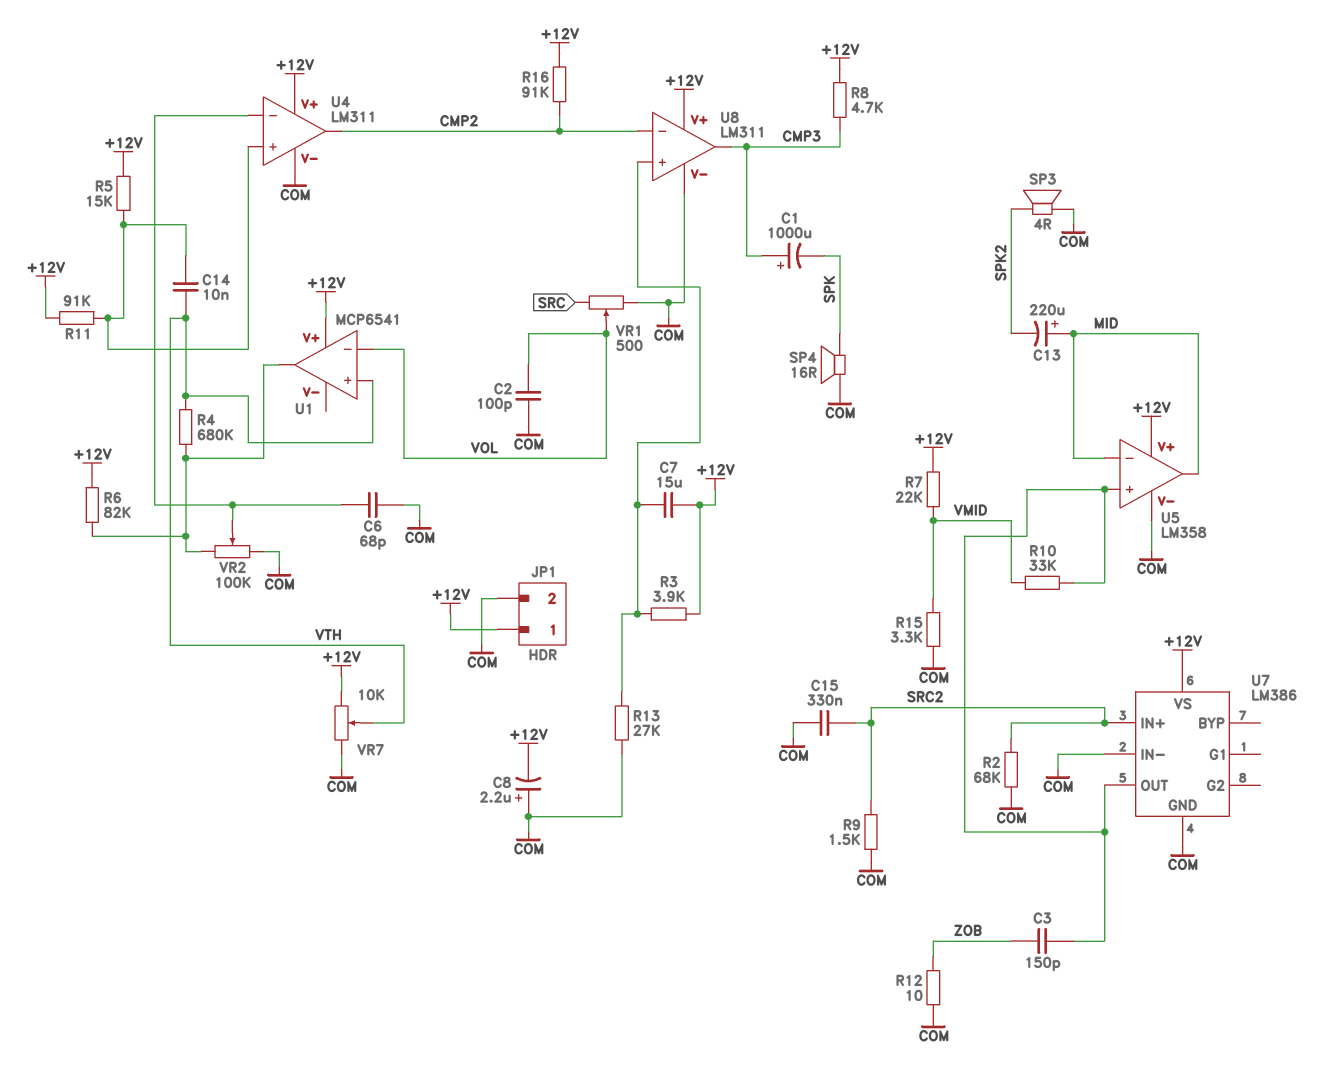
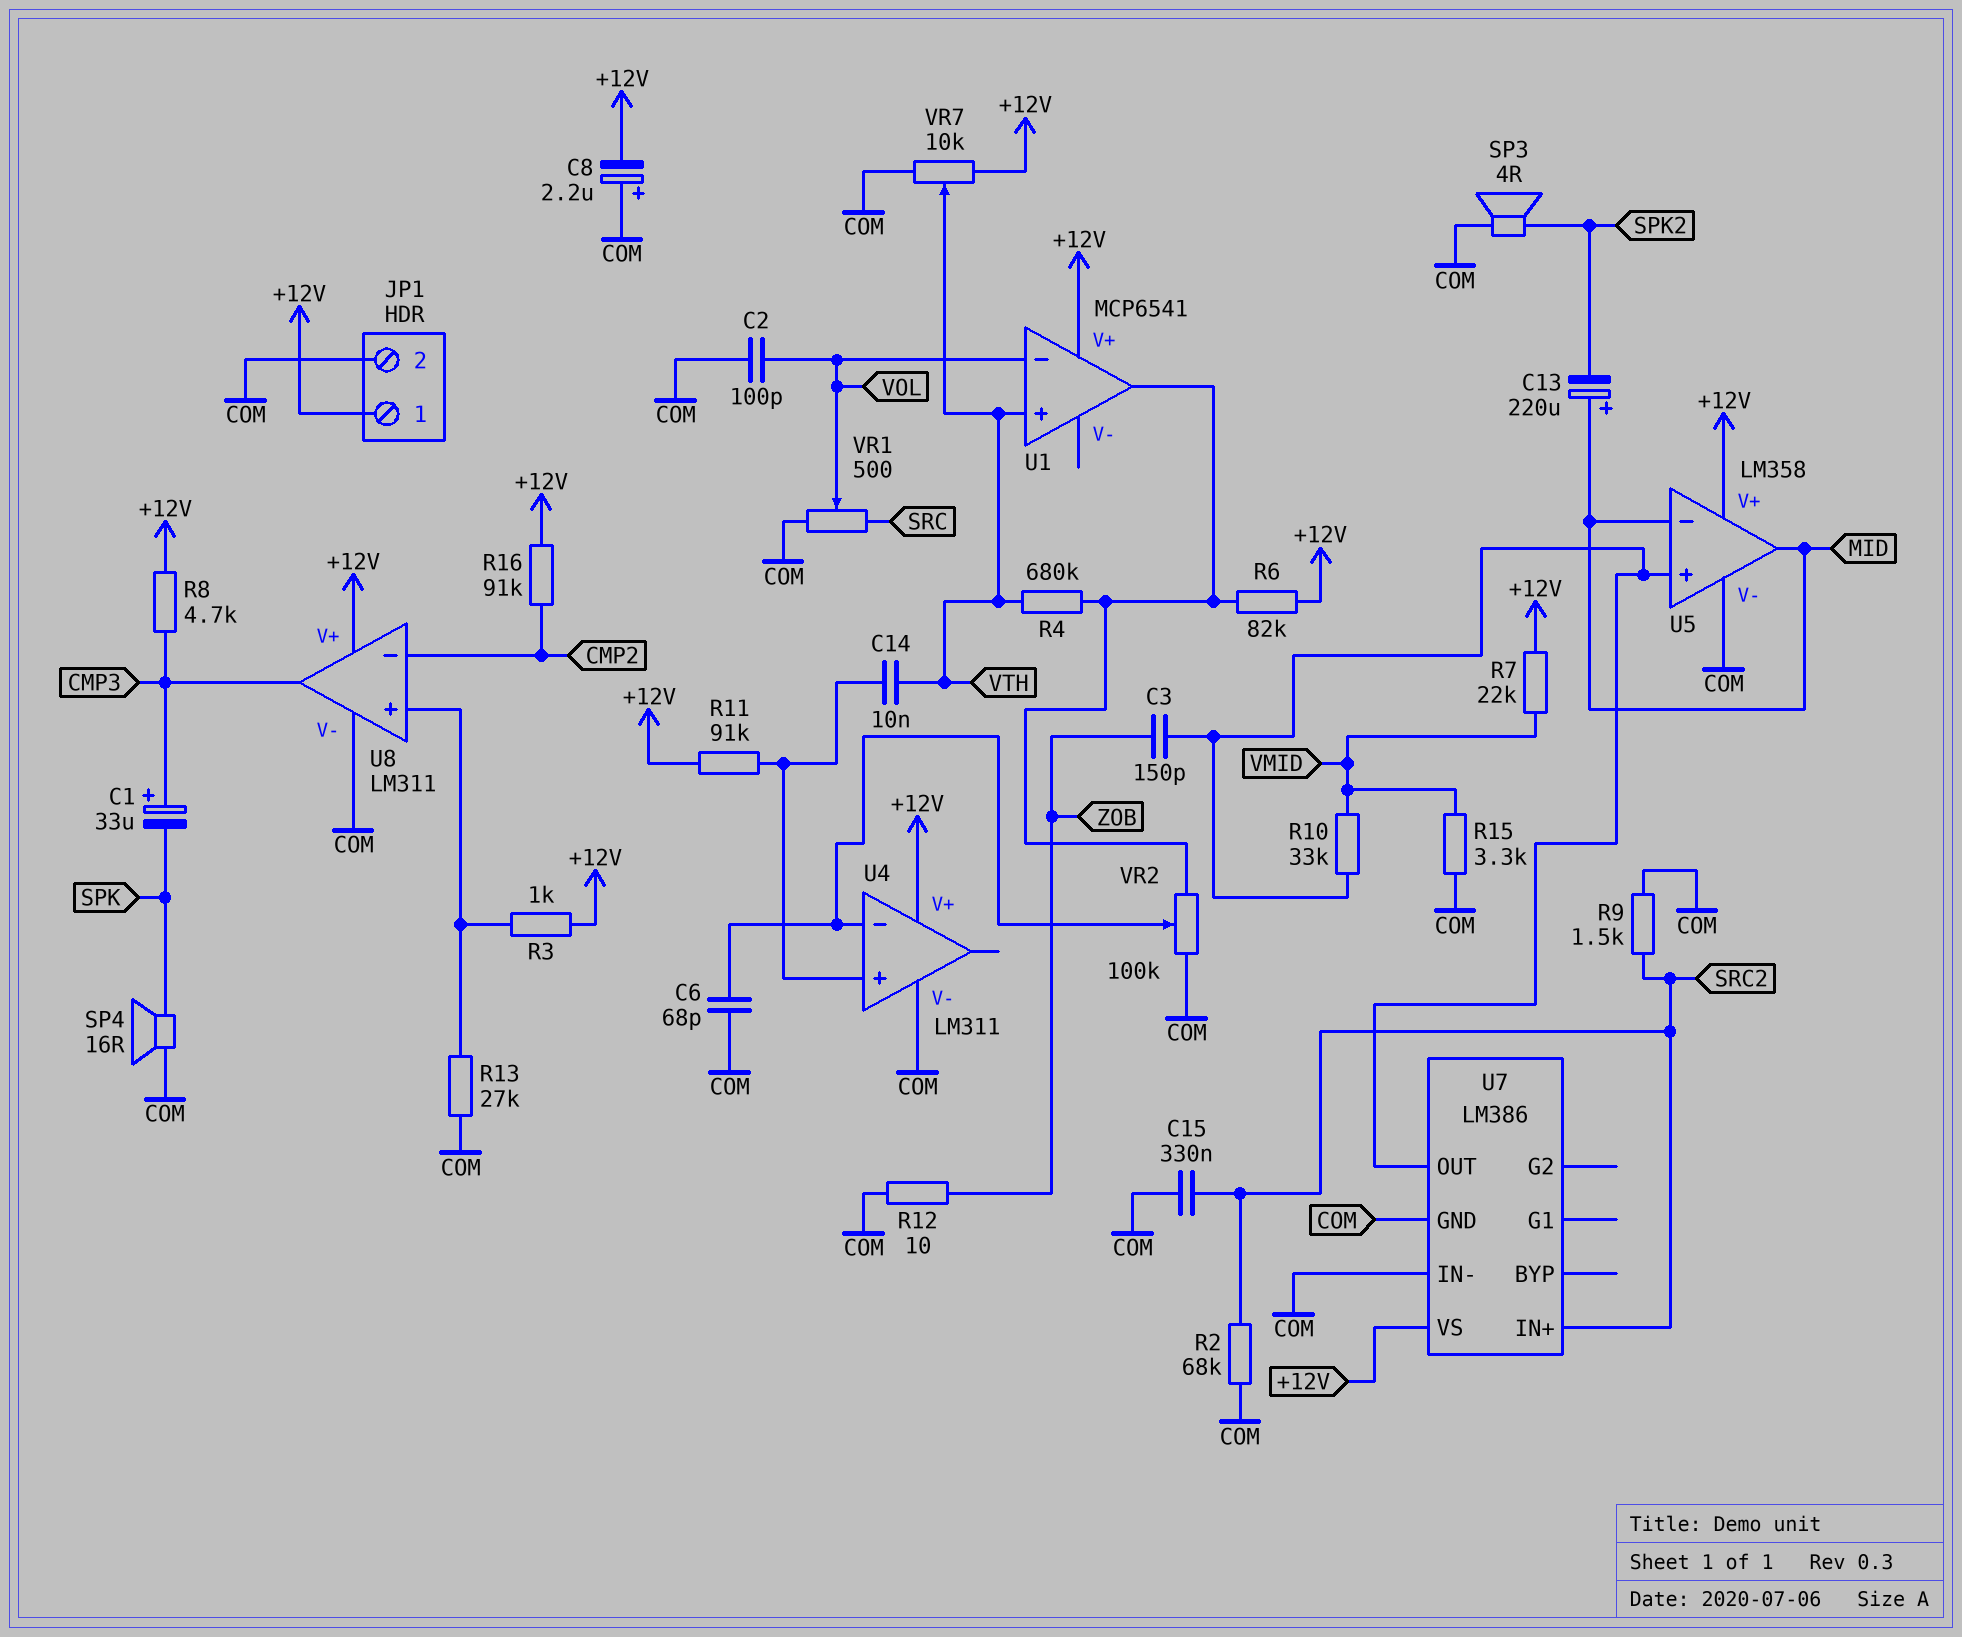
C1: 1000uF (plus CMP3, minus SPK) -> 33uF (plus CMP3, minus SPK)
C7: 15uF (+12V, U8/in+) -> none
R3: 3.9k (+12V, U8/in+) -> 1k (+12V, U8/in+)
R5: 15k (+12V, U4/in+) -> none
U4 pin out: CMP2 -> none

